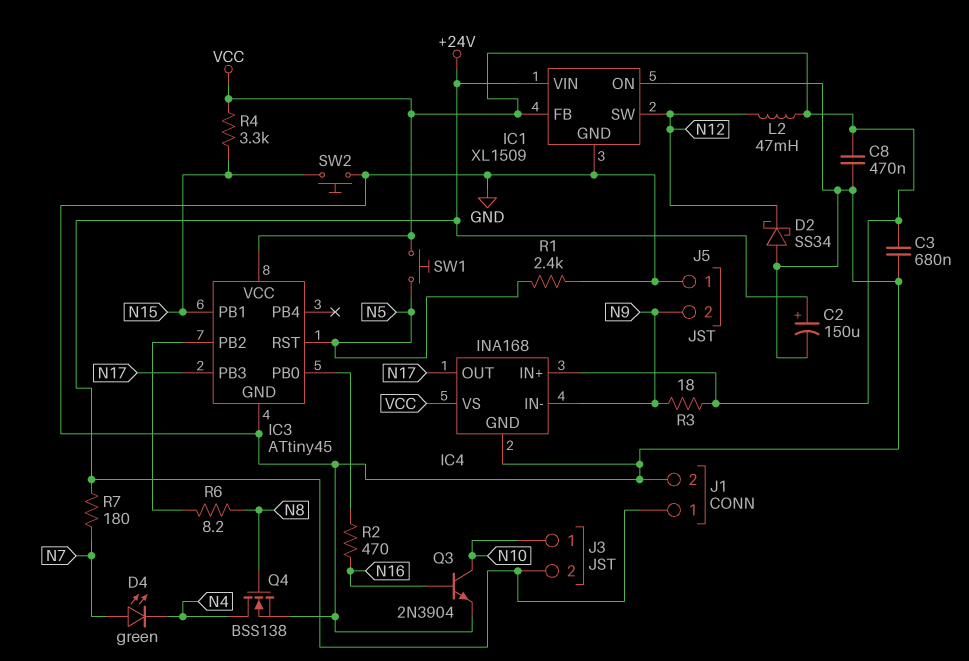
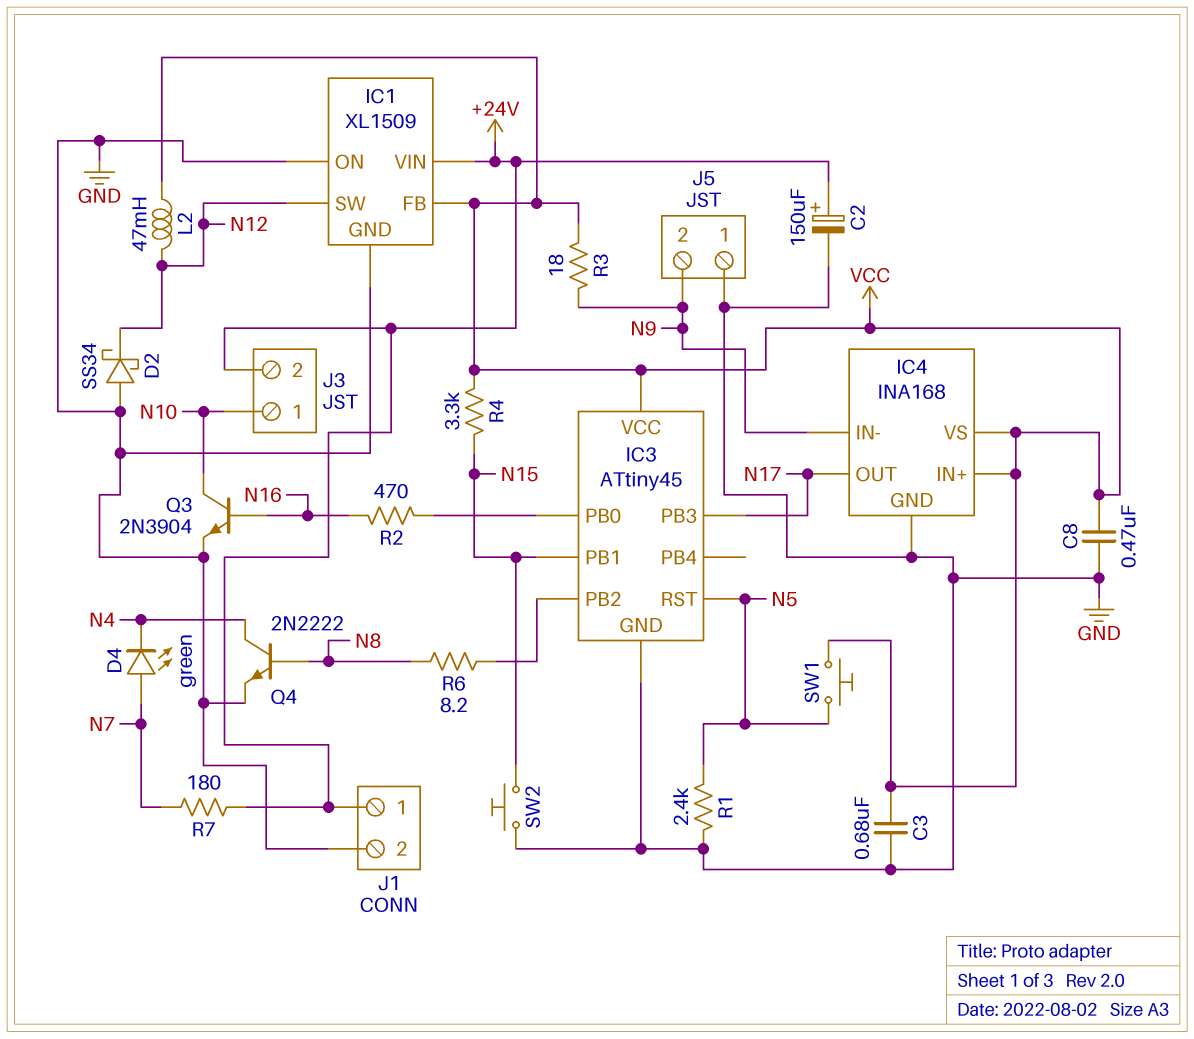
Q4: NMOS BSS138 (G N8, D N4, S GND) -> NPN 2N2222 (B N8, C N4, E GND)

